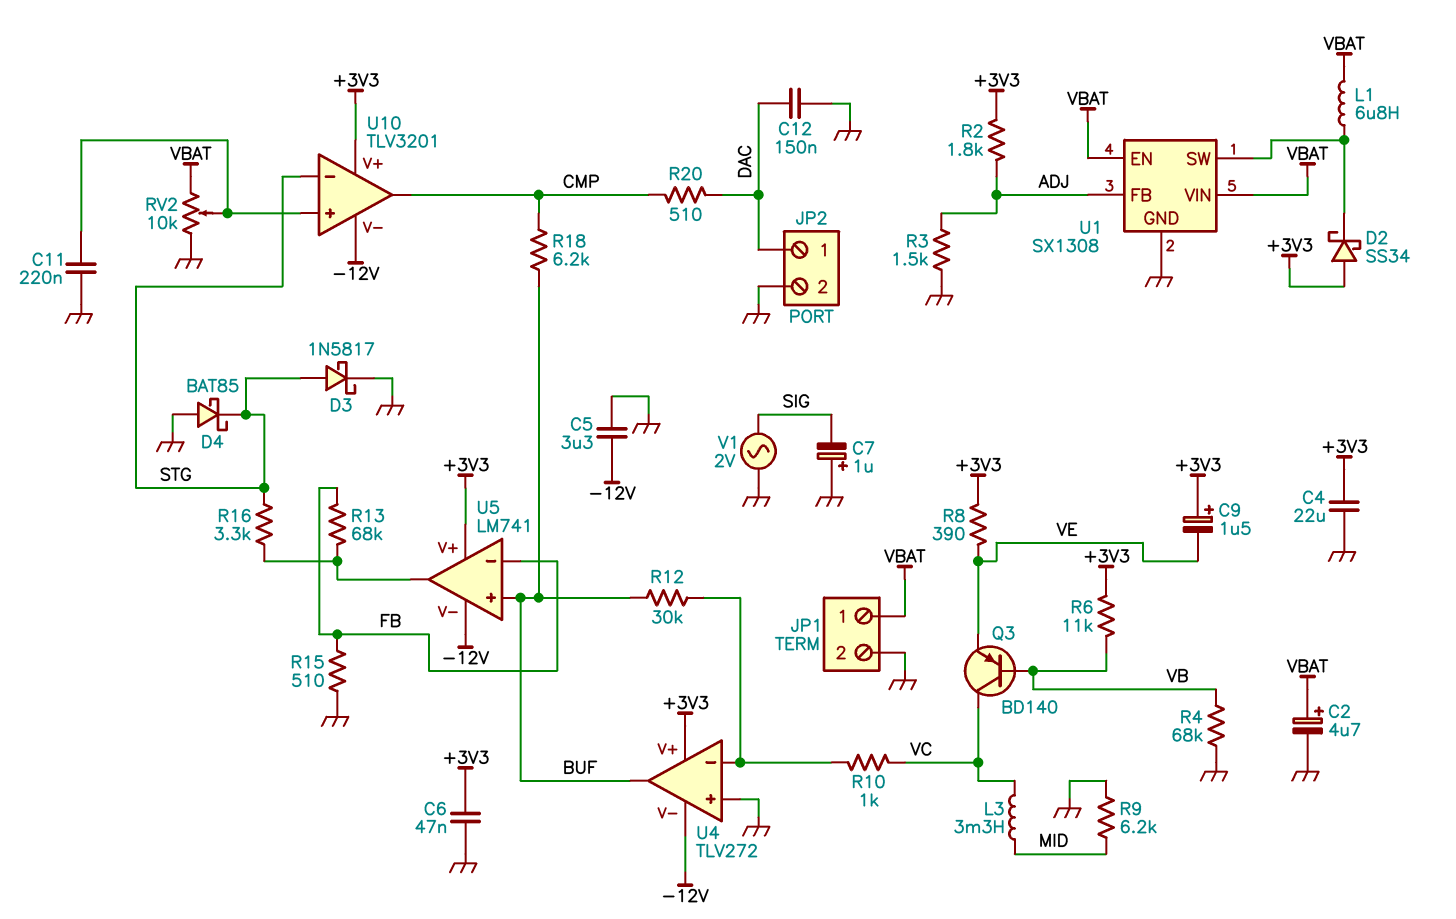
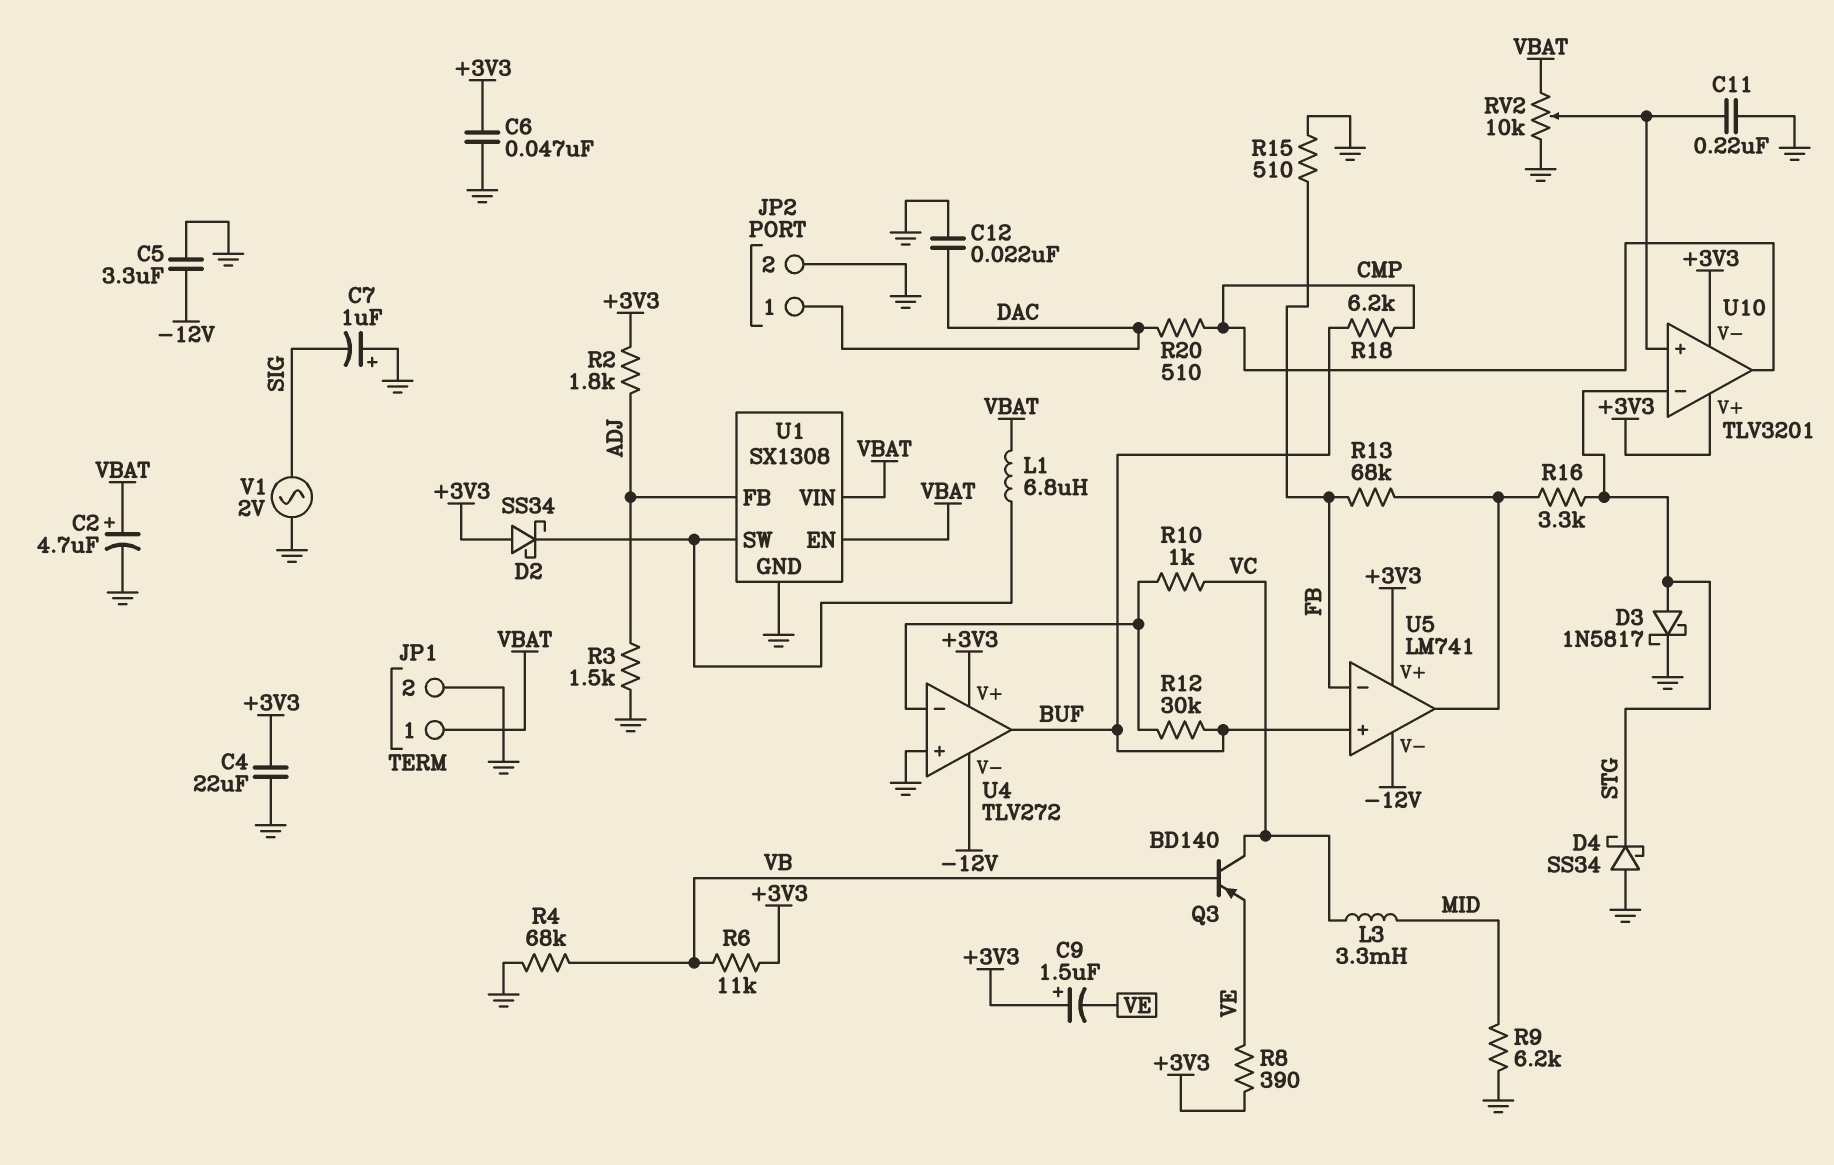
C12: 150nF (DAC, GND) -> 22nF (DAC, GND)
D4: schottky BAT85 (A GND, K STG) -> schottky SS34 (A GND, K STG)
U10 pin V-: -12V -> +3V3

